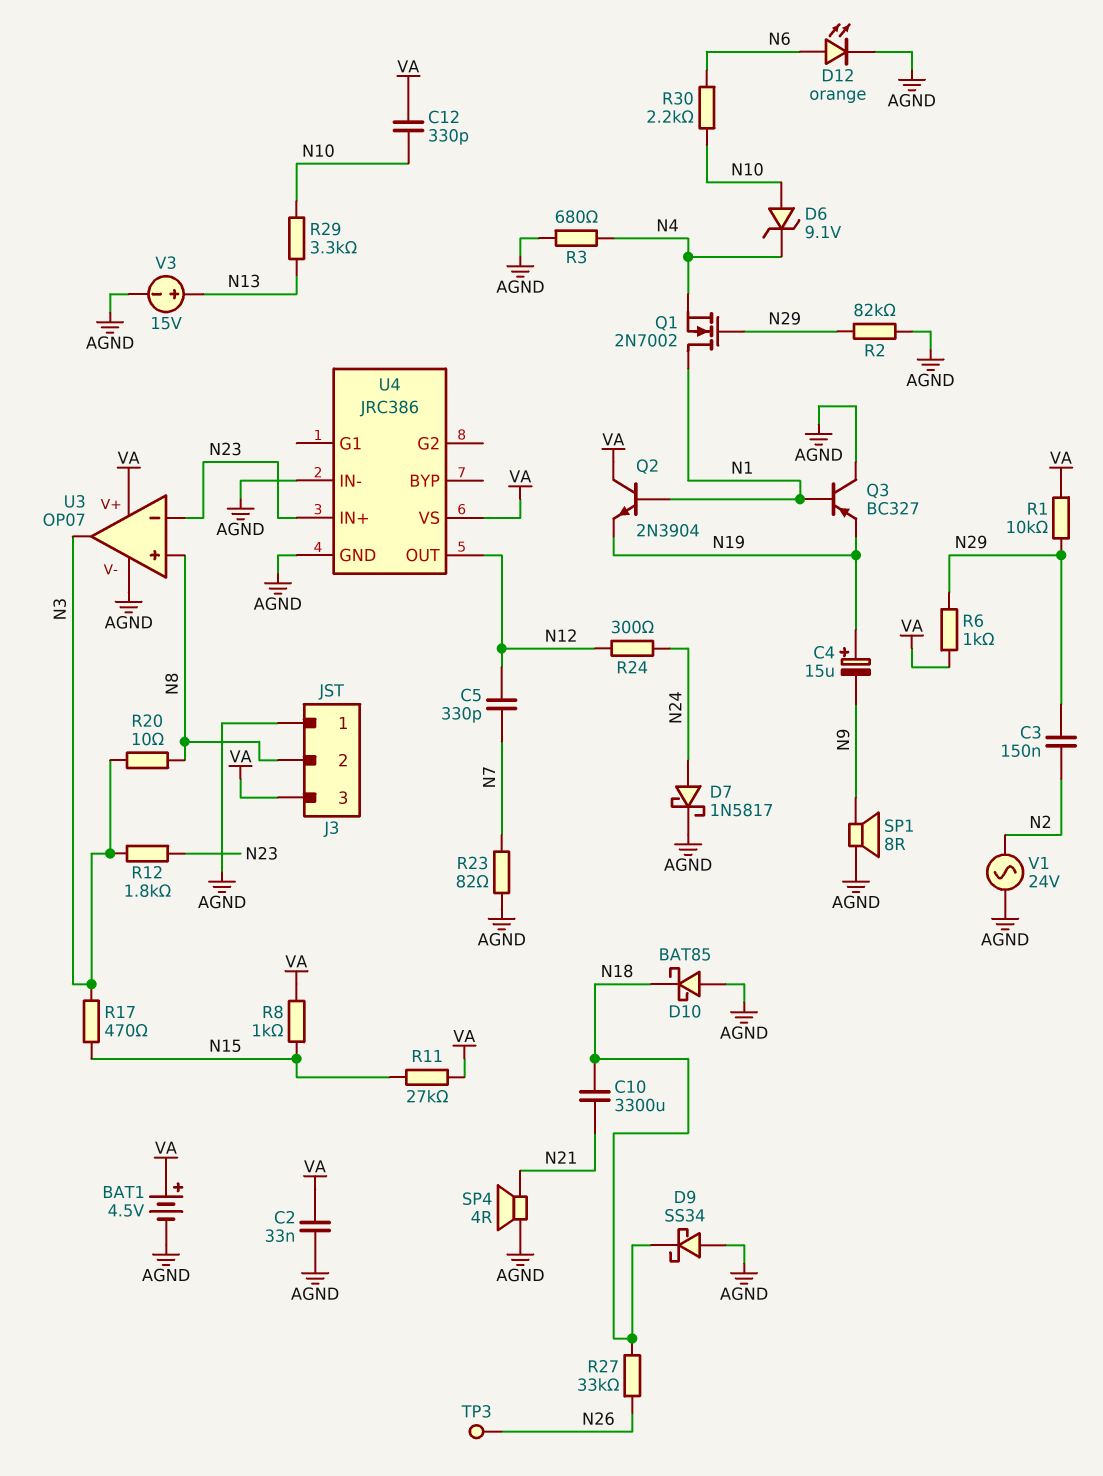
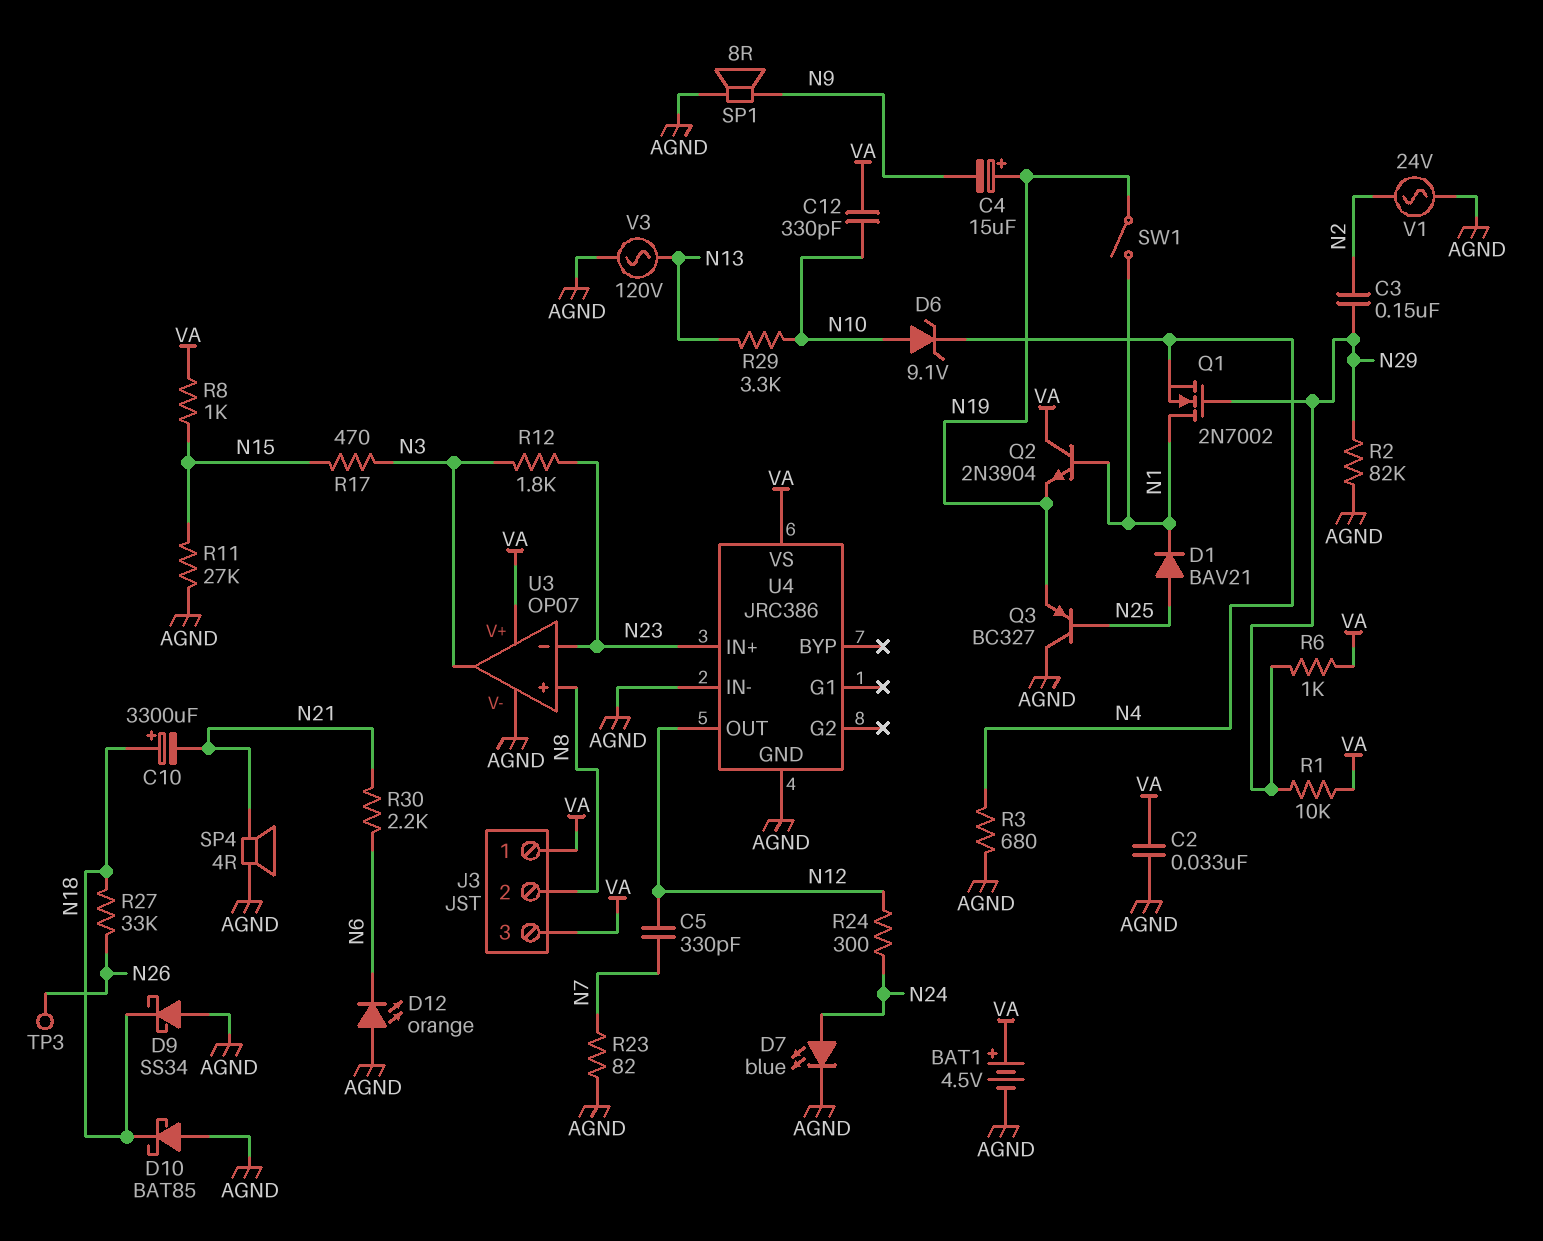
C10: 3300uF (N18, N21) -> 3300uF (plus N18, minus N21)
D1: none -> diode BAV21 (A N25, K N1)
D7: schottky 1N5817 (A N24, K AGND) -> LED blue (A N24, K AGND)
D12: LED orange (A N6, K AGND) -> LED orange (A AGND, K N6)
J3 pin 1: AGND -> VA
Q3: PNP BC327 (B N1, C AGND, E N19) -> PNP BC327 (B N25, C AGND, E N19)
R11: 27k (N15, VA) -> 27k (AGND, N15)
R20: 10 (N3, N8) -> none
R30: 2.2k (N6, N10) -> 2.2k (N6, N21)
SW1: none -> switch (N1, N19)
V3: 15V (plus N13, minus AGND) -> AC 120V (AGND, N13)

